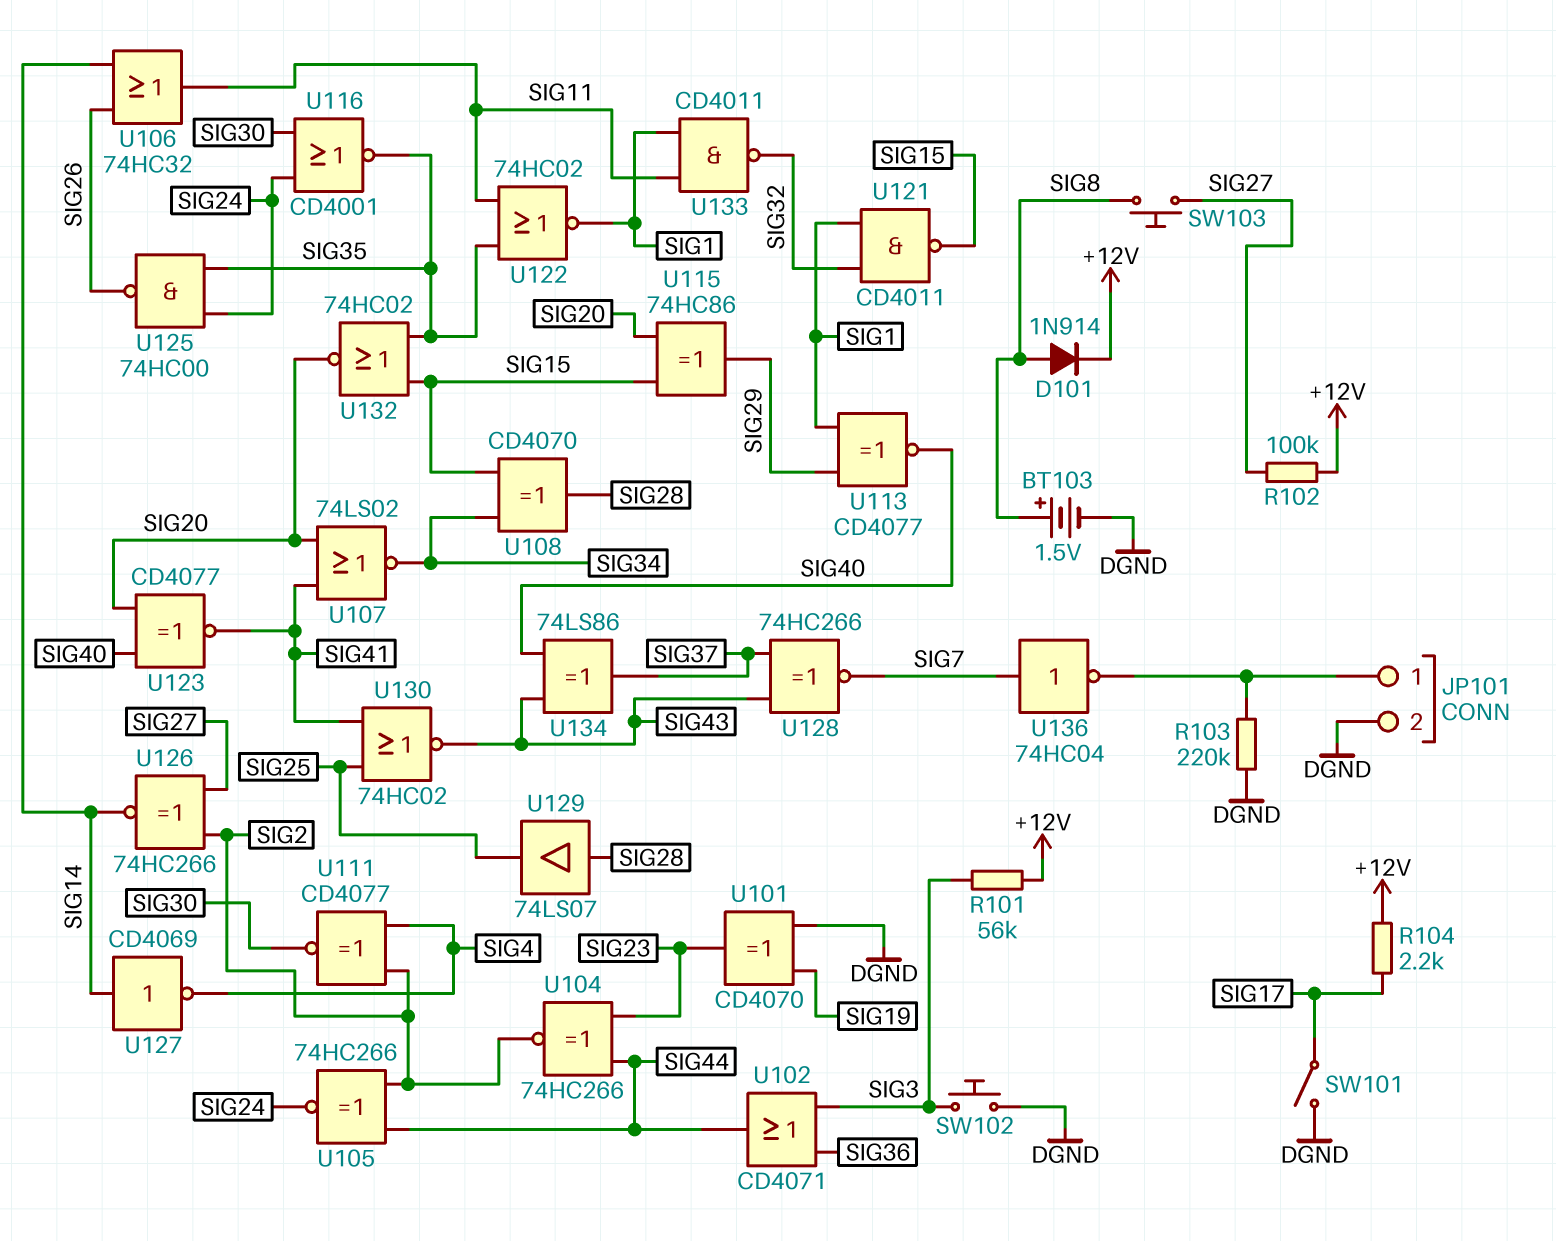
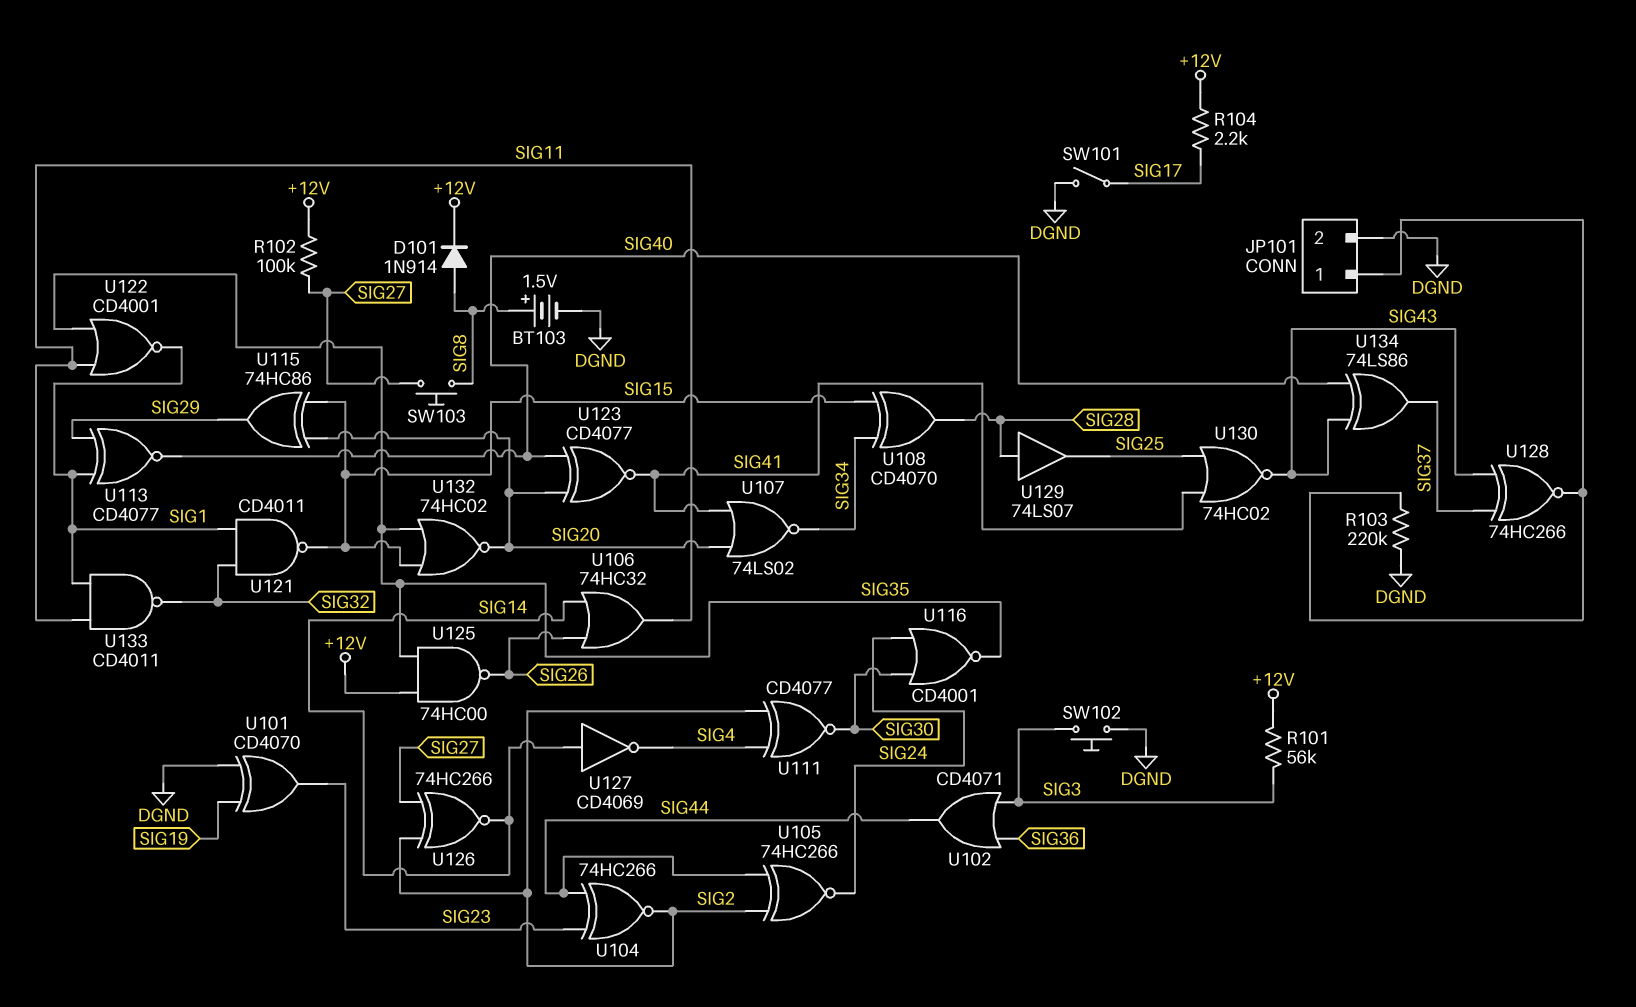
U122: NOR 74HC02 (in SIG11, in SIG35, out SIG1) -> NOR CD4001 (in SIG11, in SIG35, out SIG1)
U125: NAND 74HC00 (in SIG24, in SIG35, out SIG26) -> NAND 74HC00 (in +12V, in SIG35, out SIG26)
U128: XNOR 74HC266 (in SIG37, in SIG43, out SIG7) -> XNOR 74HC266 (in SIG37, in SIG43, out JP101/1)
U136: NOT 74HC04 (in SIG7, out JP101/1) -> none

